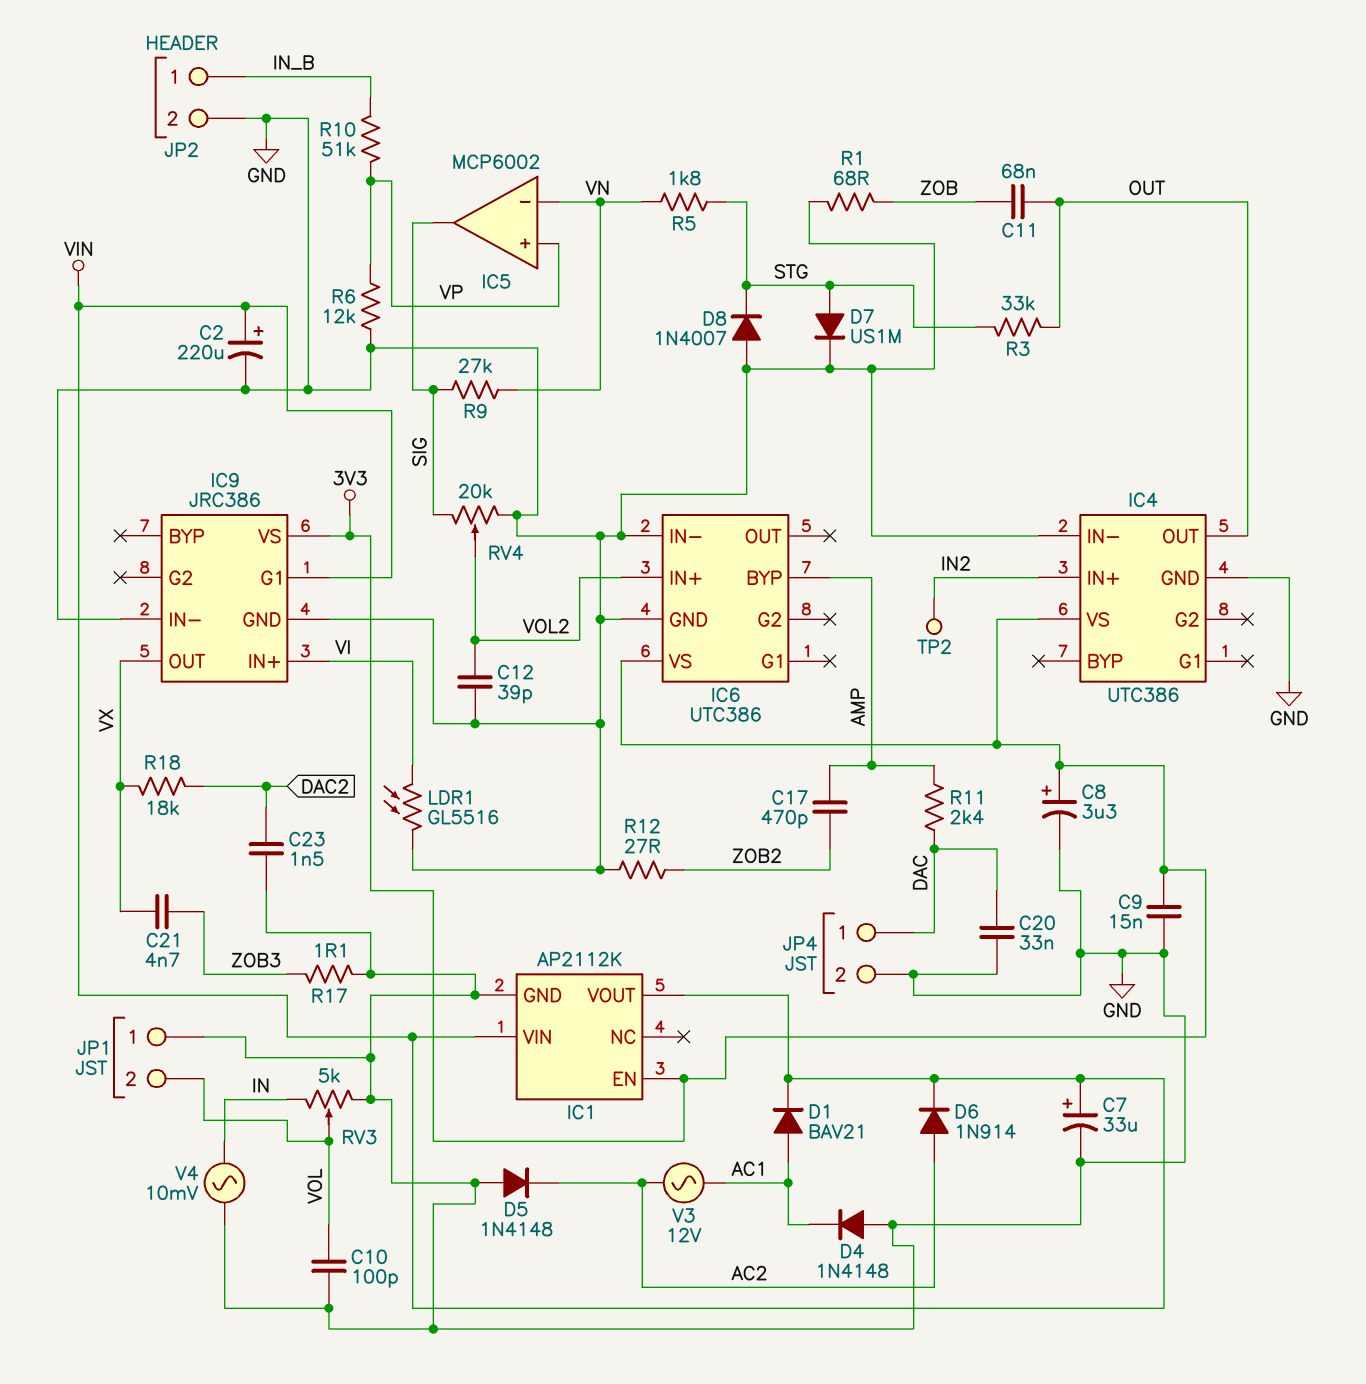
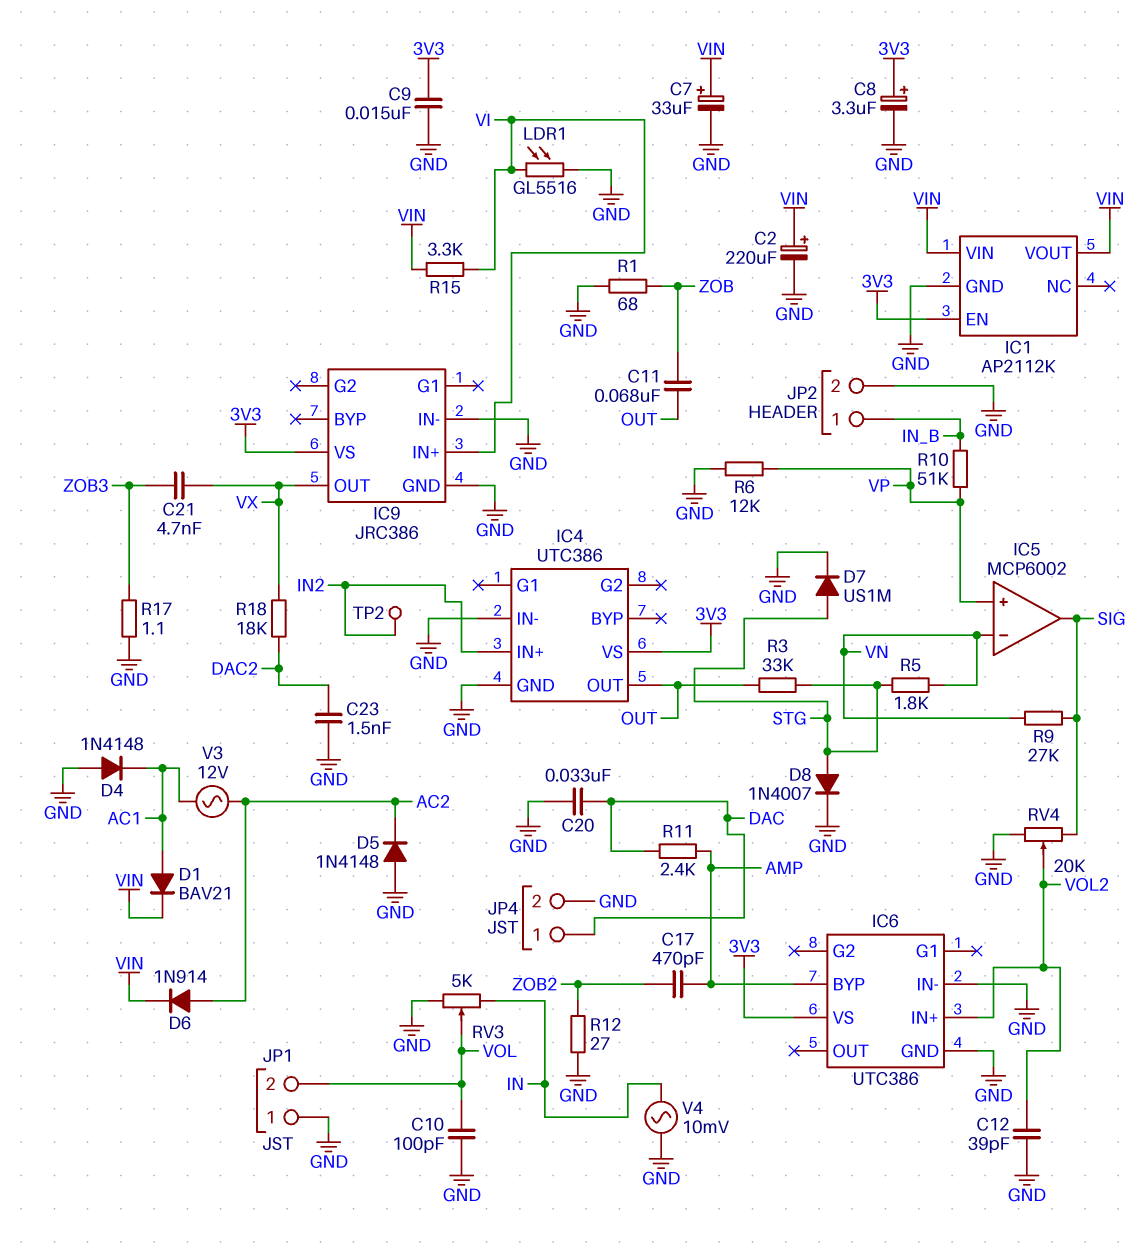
D8: diode 1N4007 (A GND, K STG) -> diode 1N4007 (A STG, K GND)
IC9 pin G1: VIN -> none
R15: none -> 3.3k (VI, VIN)

